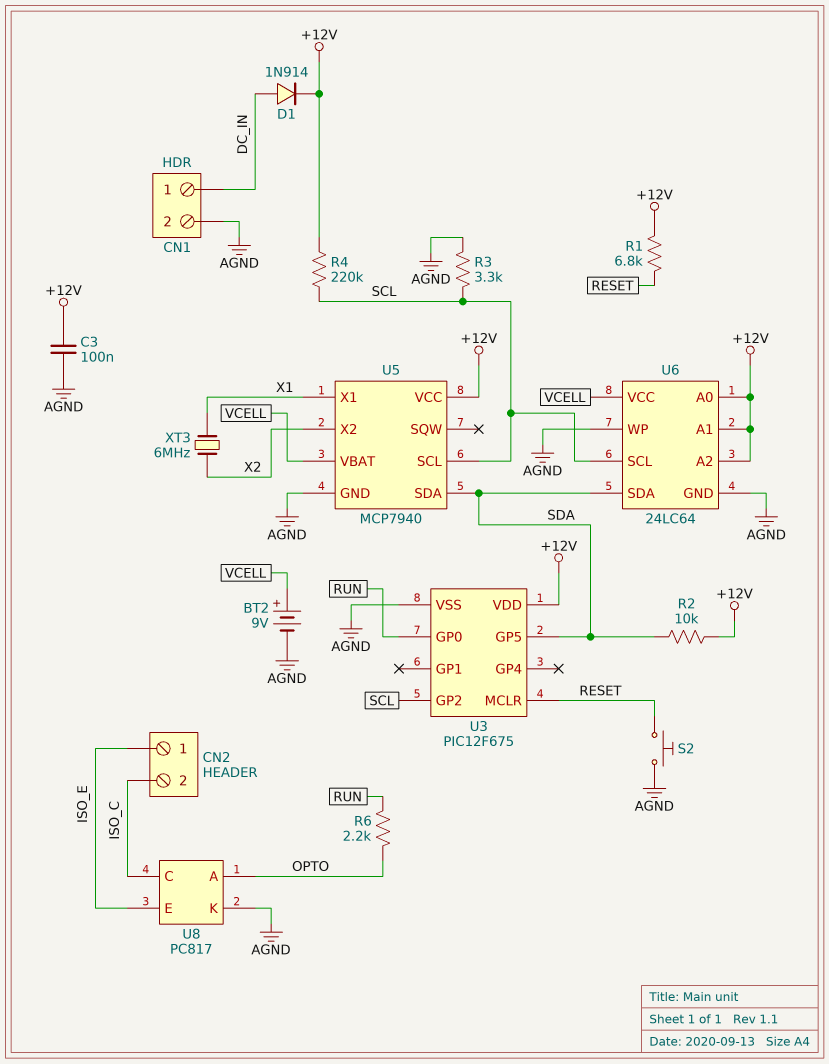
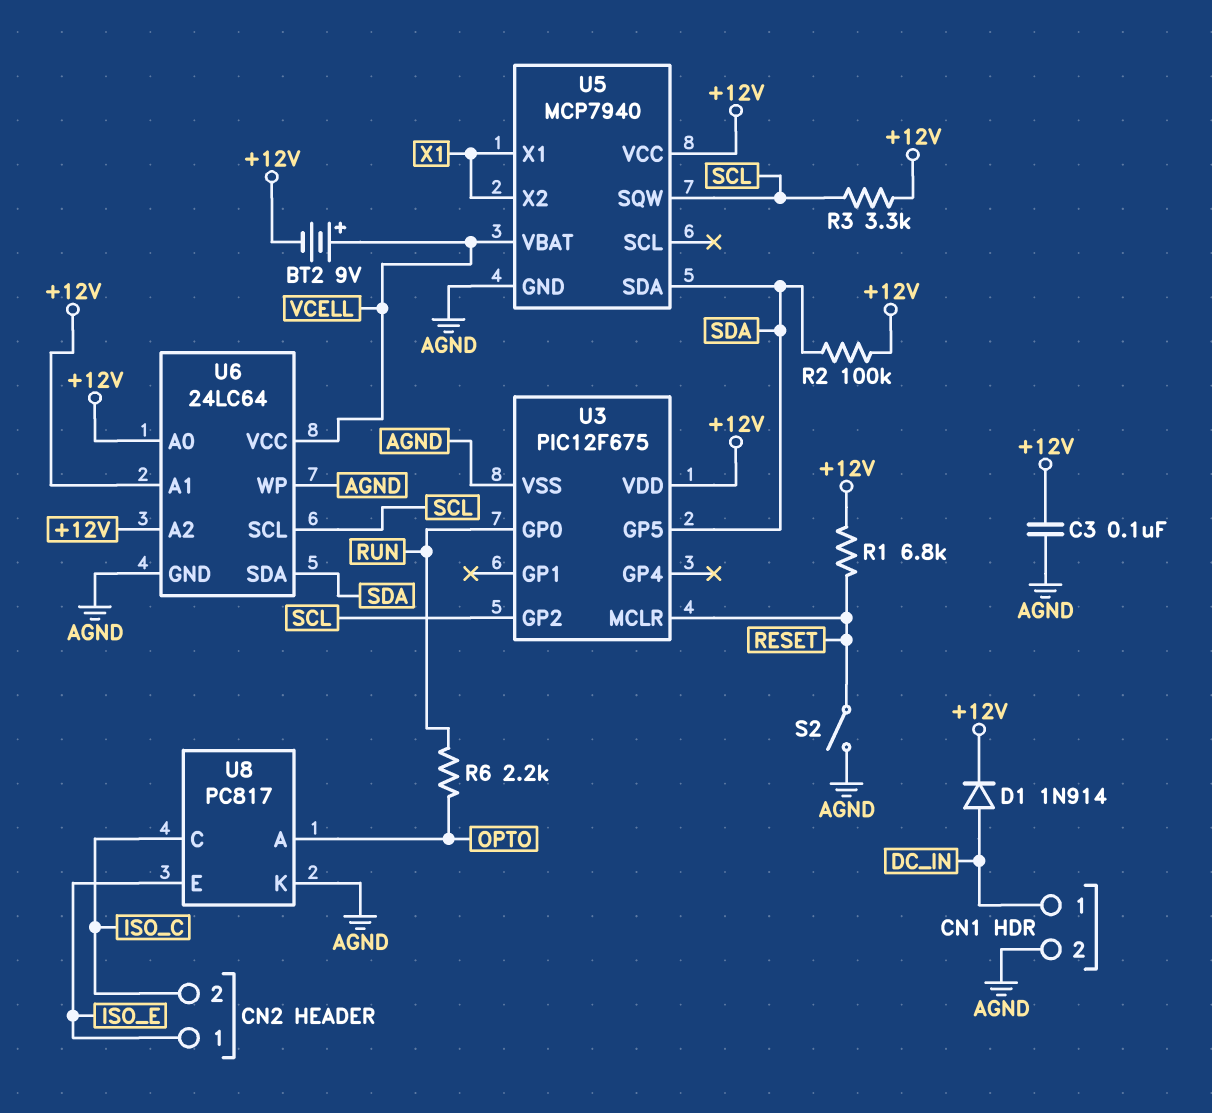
BT2: 9V (plus VCELL, minus AGND) -> 9V (plus VCELL, minus +12V)
R2: 10k (+12V, SDA) -> 100k (+12V, SDA)
R3: 3.3k (AGND, SCL) -> 3.3k (+12V, SCL)
R4: 220k (+12V, SCL) -> none
S2: button (AGND, RESET) -> switch (AGND, RESET)
U5 pin SCL: SCL -> none
U5 pin SQW: none -> SCL
U5 pin X2: X2 -> X1
XT3: 6MHz (X1, X2) -> none

